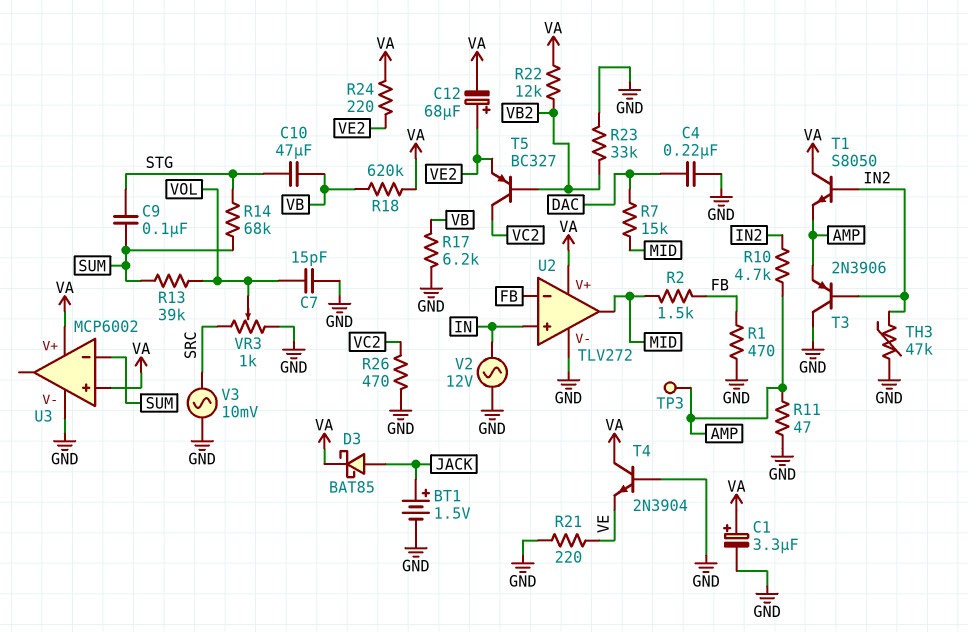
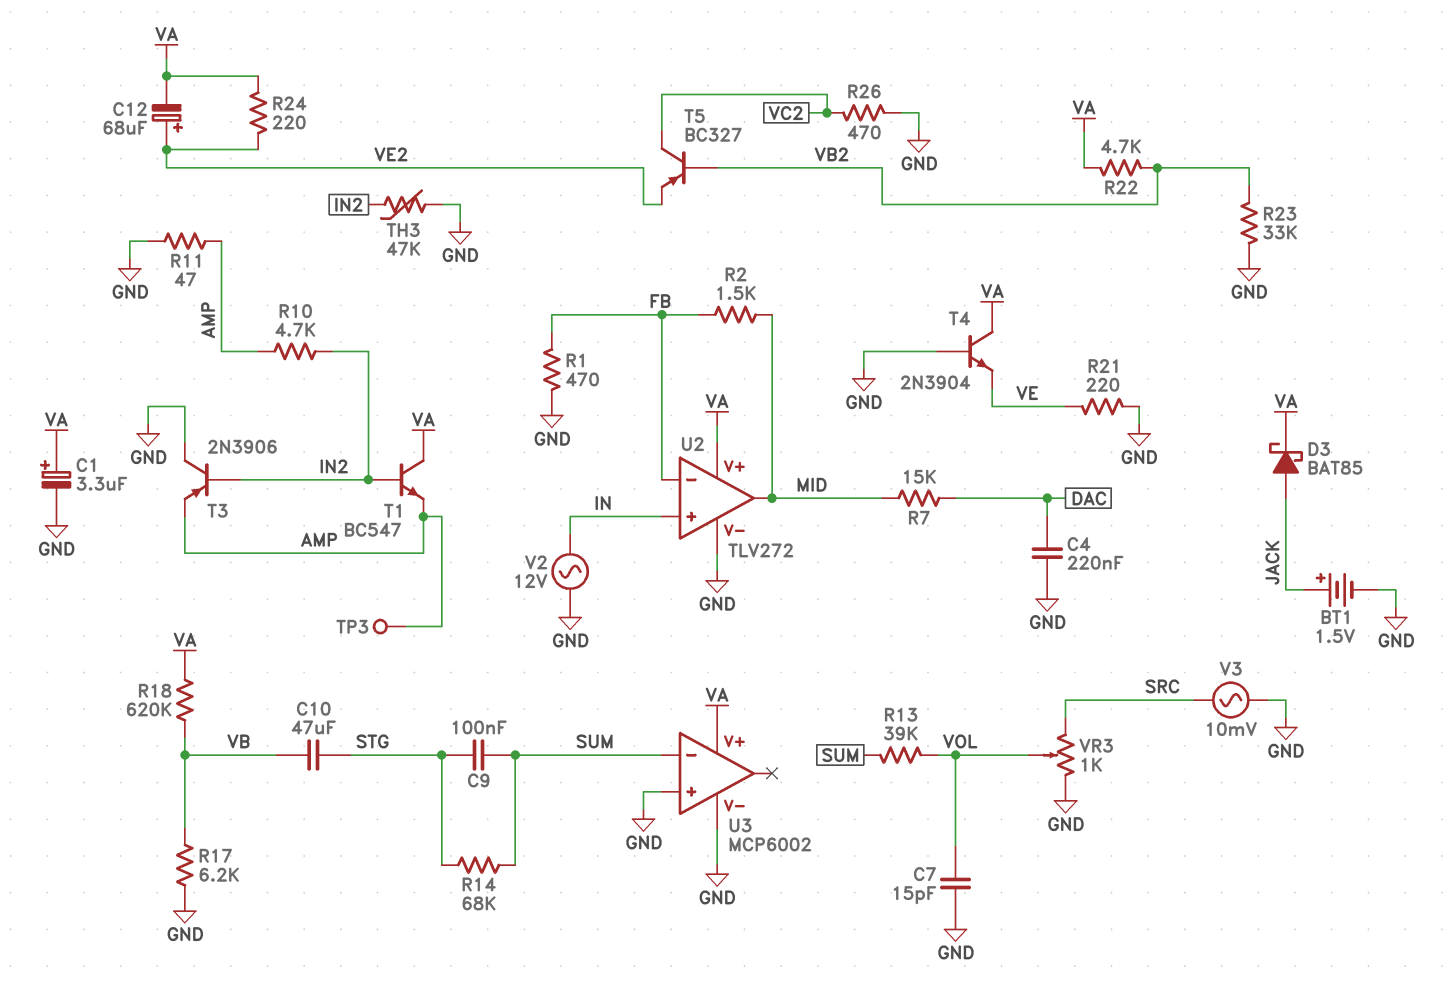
R22: 12k (VA, VB2) -> 4.7k (VA, VB2)
T1: NPN S8050 (B IN2, C VA, E AMP) -> NPN BC547 (B IN2, C VA, E AMP)
U3 pin in+: VA -> GND

